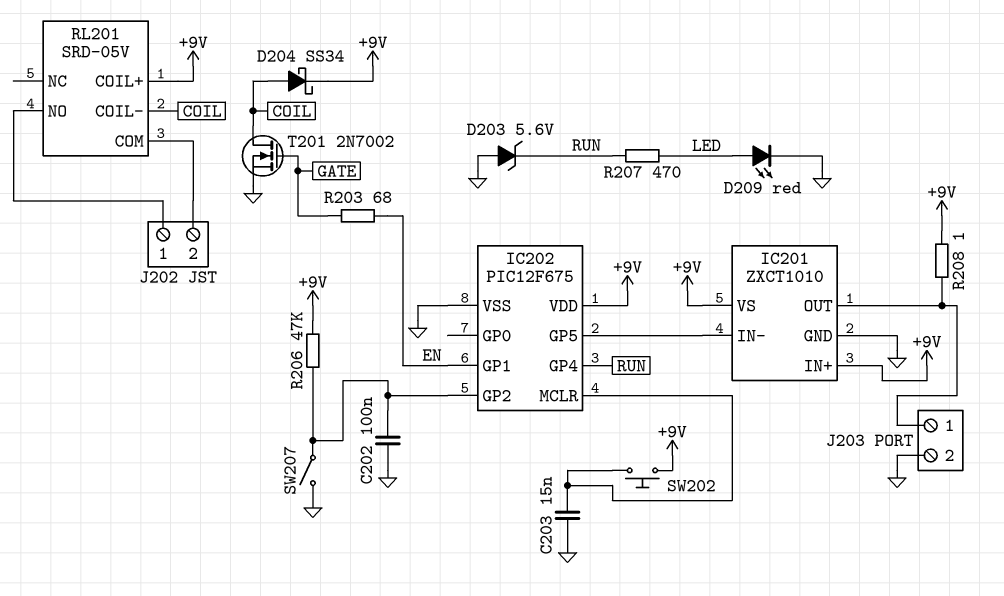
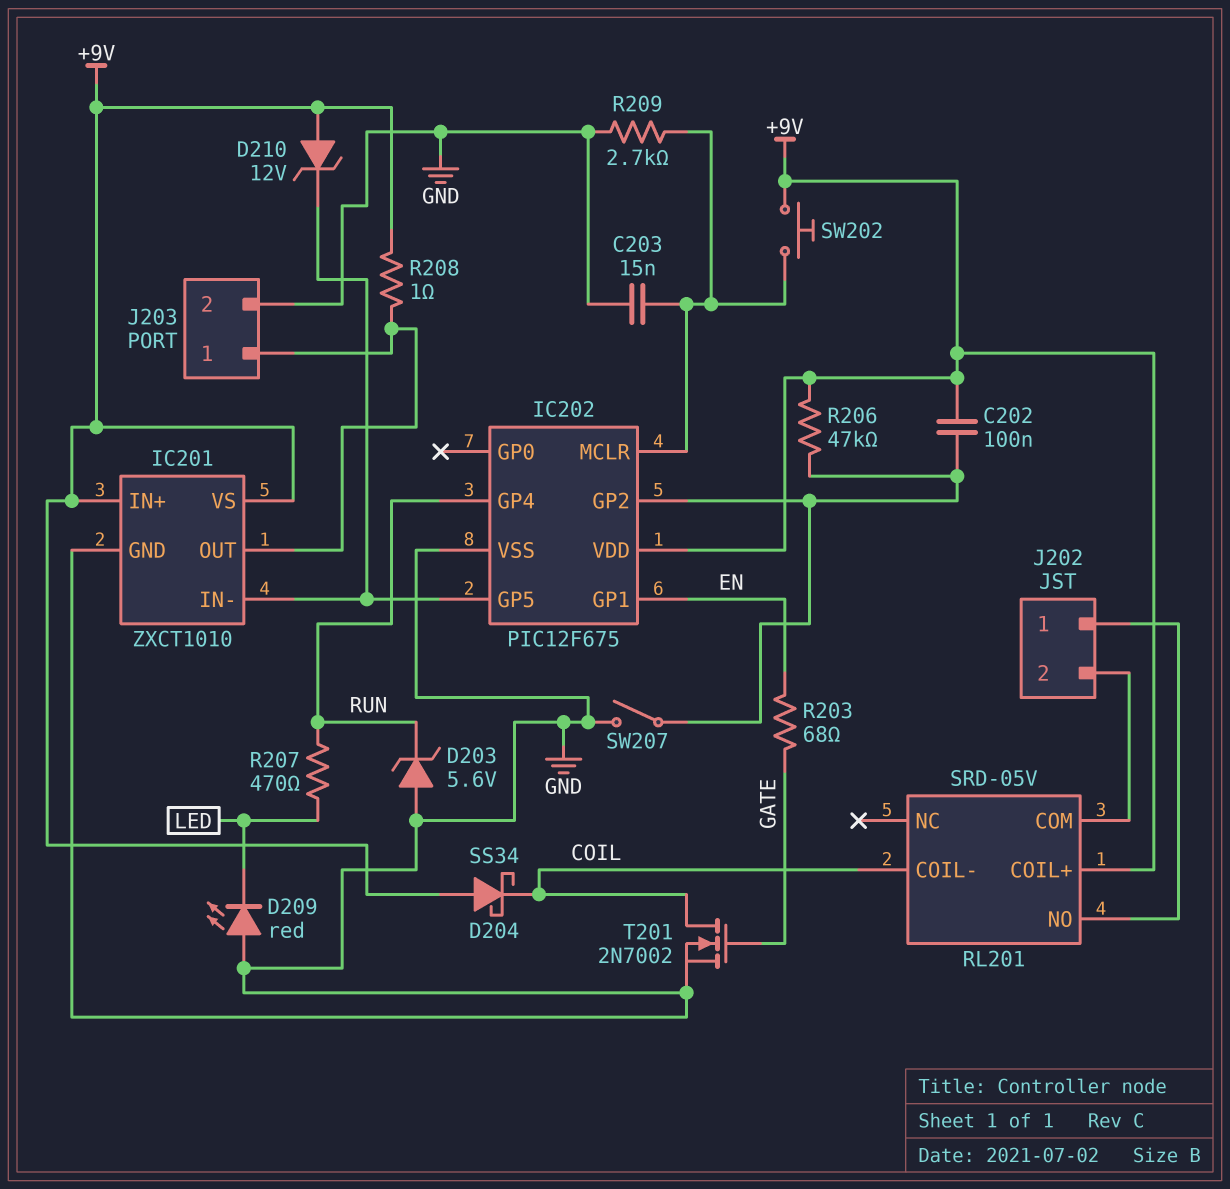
C202: 100nF (GND, IC202/GP2) -> 100nF (+9V, IC202/GP2)
D204: schottky SS34 (A COIL, K +9V) -> schottky SS34 (A +9V, K COIL)
D209: LED red (A LED, K GND) -> LED red (A GND, K LED)
D210: none -> zener 12V (A +9V, K IC201/IN-)
R209: none -> 2.7k (GND, IC202/MCLR)

